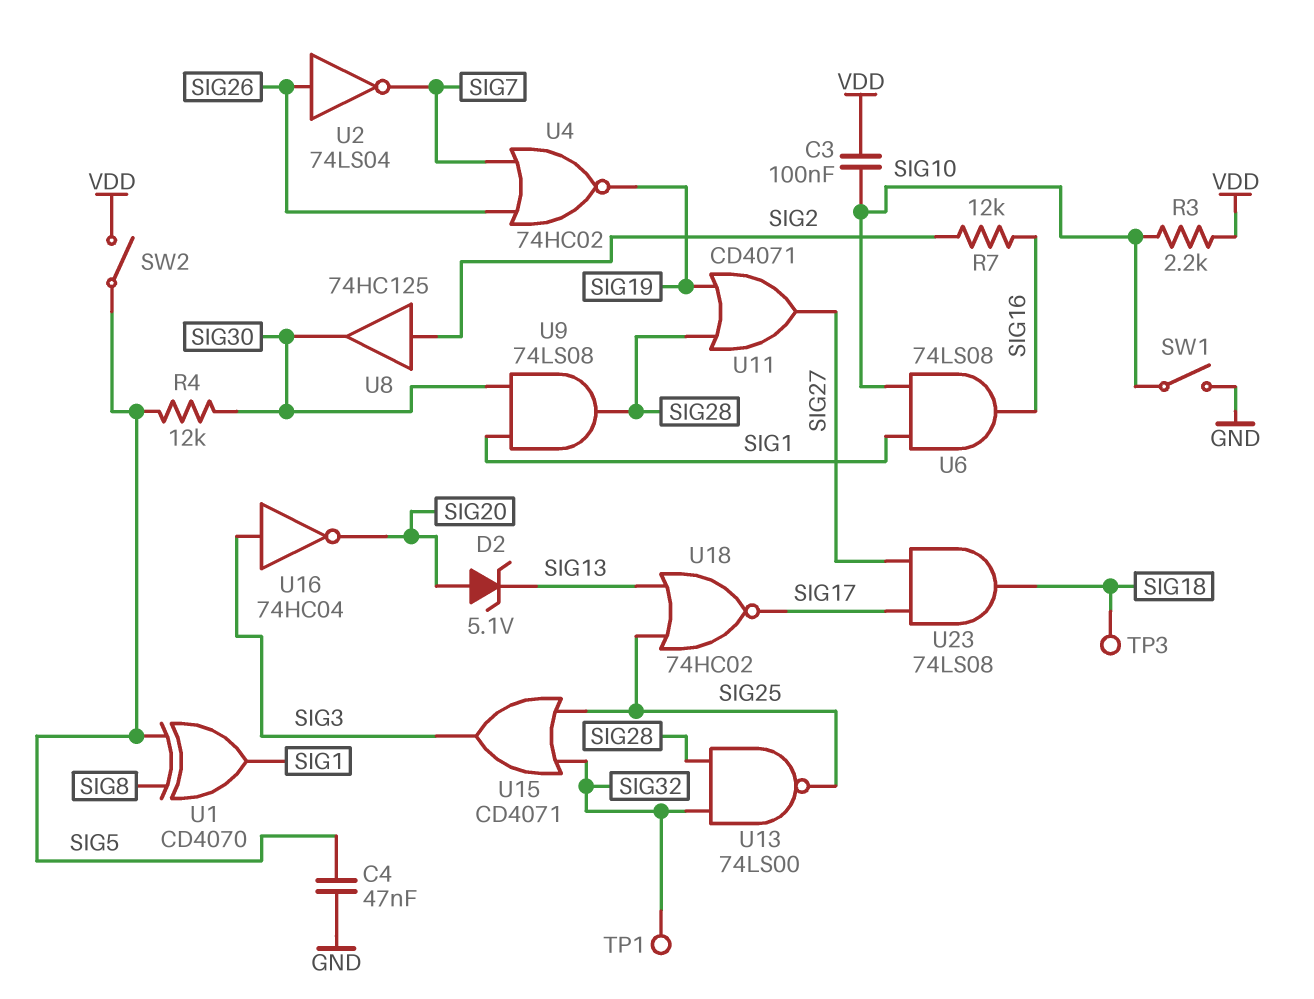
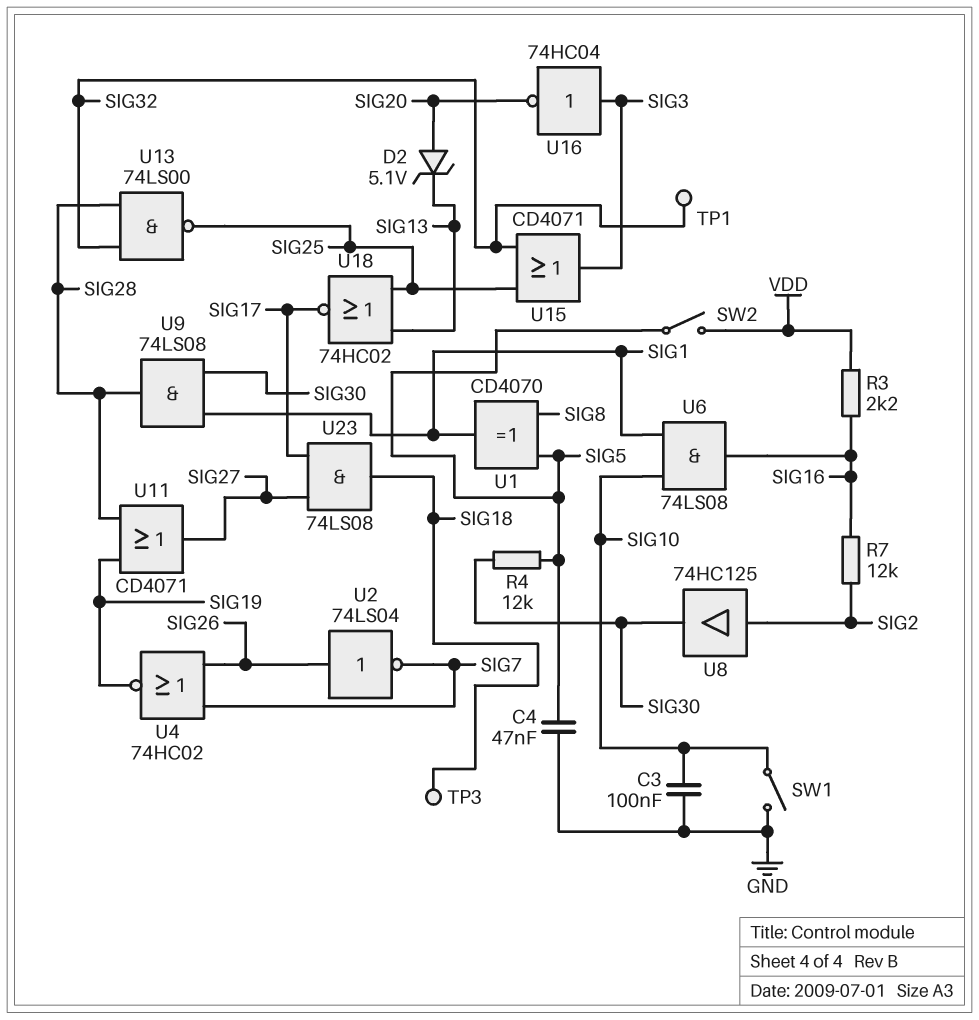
C3: 100nF (SIG10, VDD) -> 100nF (GND, SIG10)
R3: 2.2k (SIG10, VDD) -> 2.2k (SIG16, VDD)

